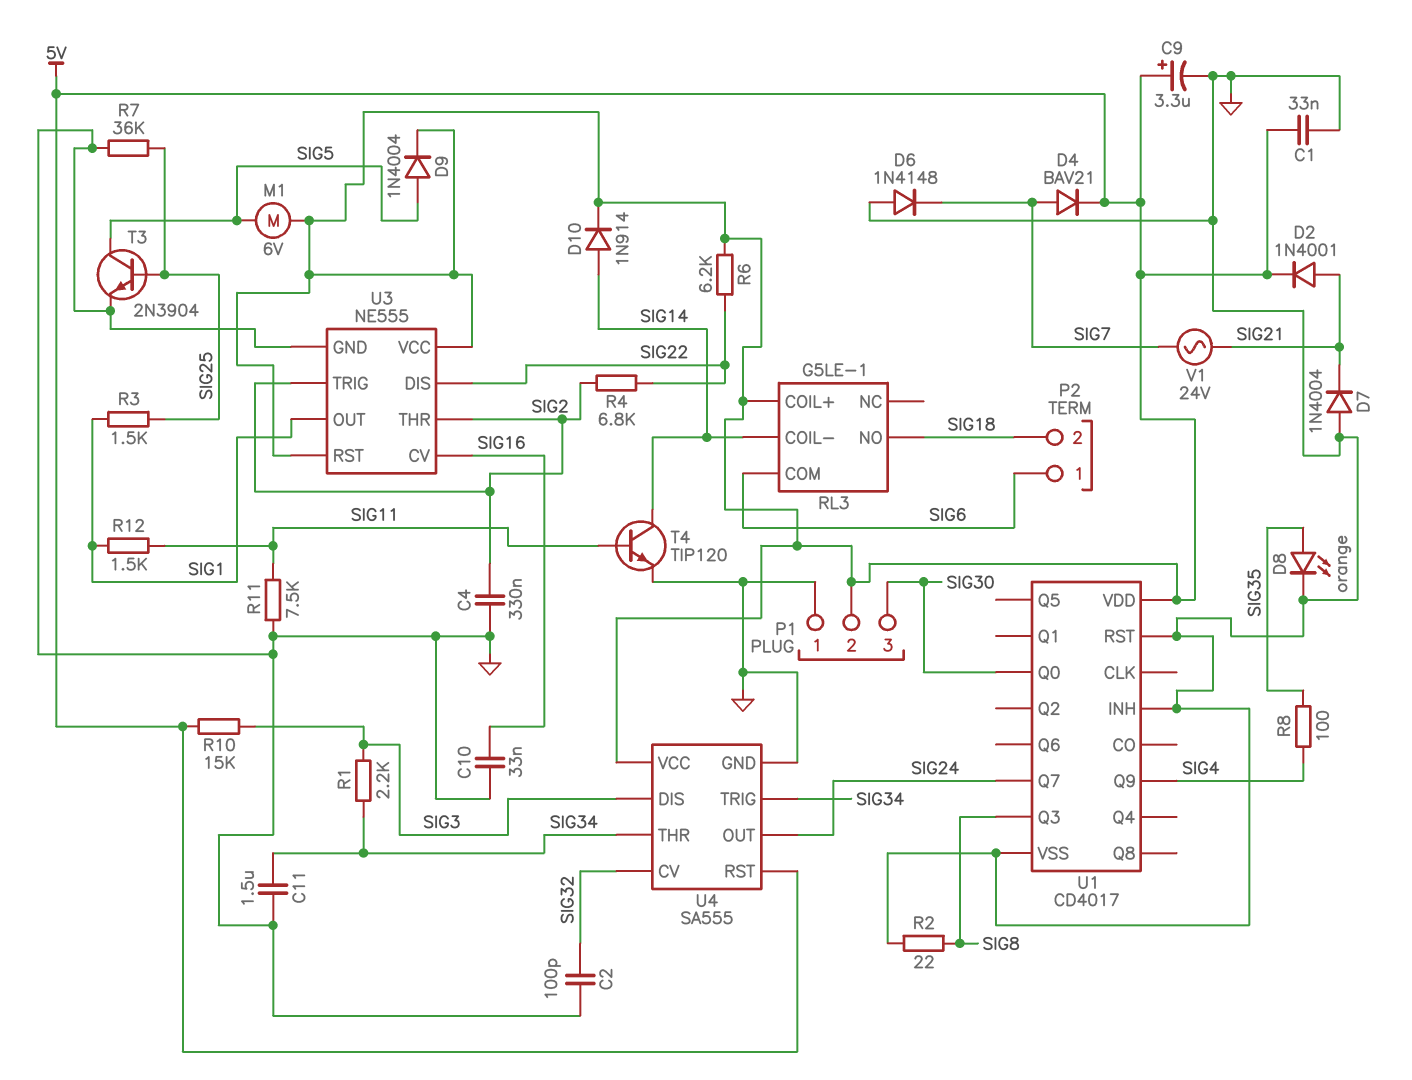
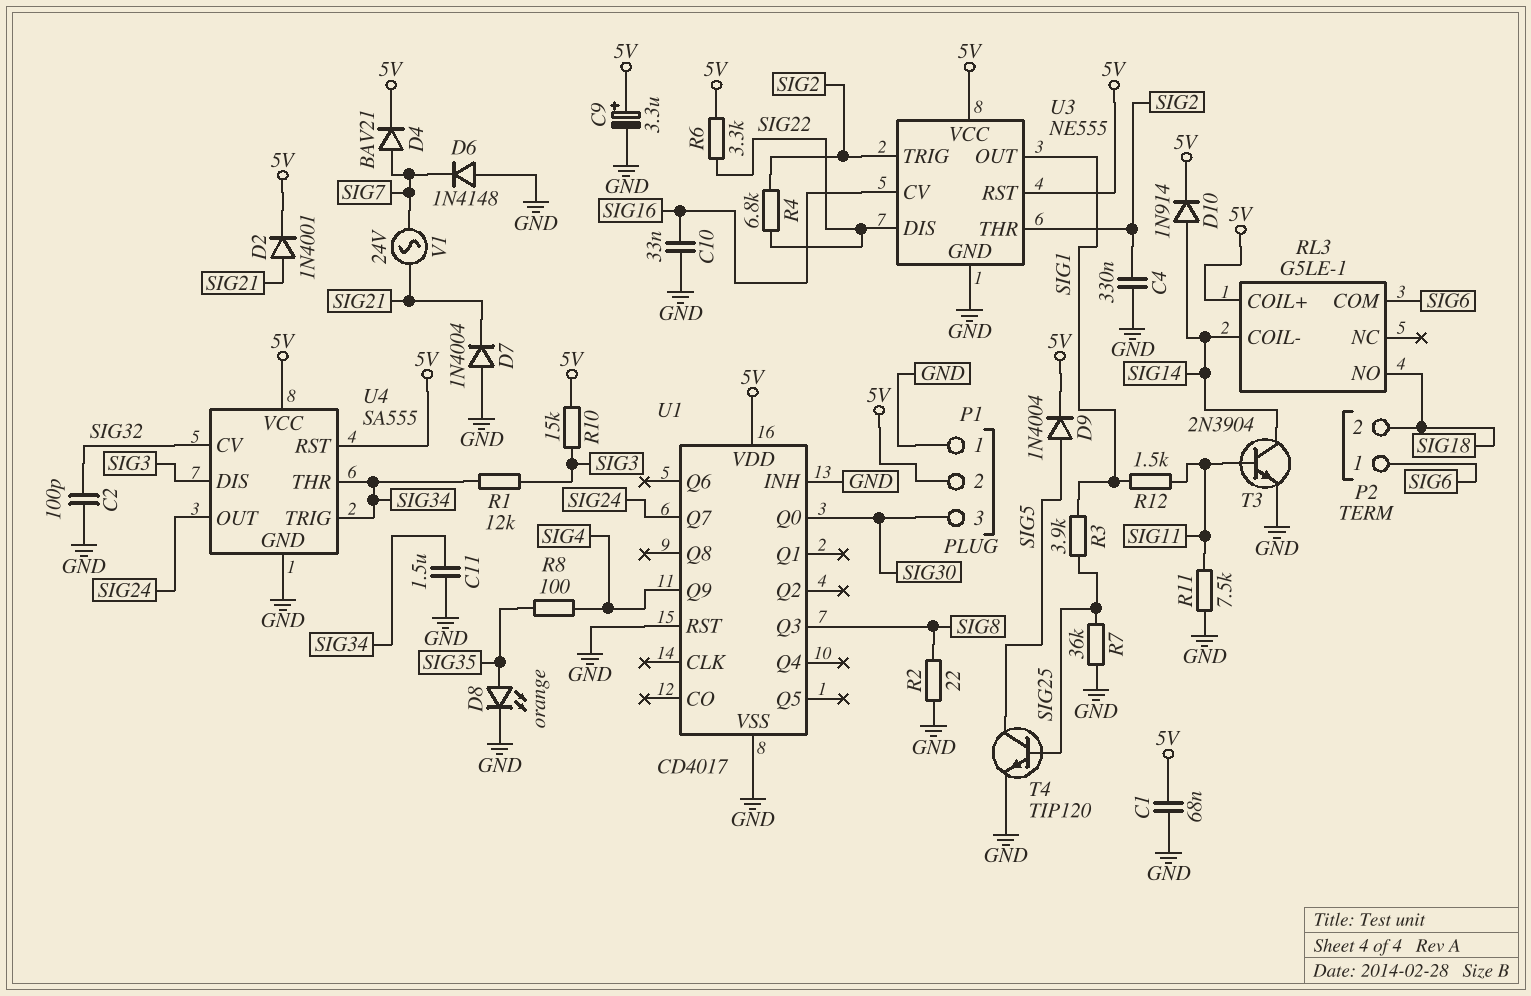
C1: 33nF (5V, GND) -> 68nF (5V, GND)
M1: motor 6V (5V, SIG5) -> none
R1: 2.2k (SIG3, SIG34) -> 12k (SIG3, SIG34)
R3: 1.5k (SIG1, SIG25) -> 3.9k (SIG1, SIG25)
R6: 6.2k (5V, SIG22) -> 3.3k (5V, SIG22)
T3: NPN 2N3904 (B SIG25, C SIG5, E GND) -> NPN 2N3904 (B SIG11, C SIG14, E GND)
T4: NPN TIP120 (B SIG11, C SIG14, E GND) -> NPN TIP120 (B SIG25, C SIG5, E GND)

